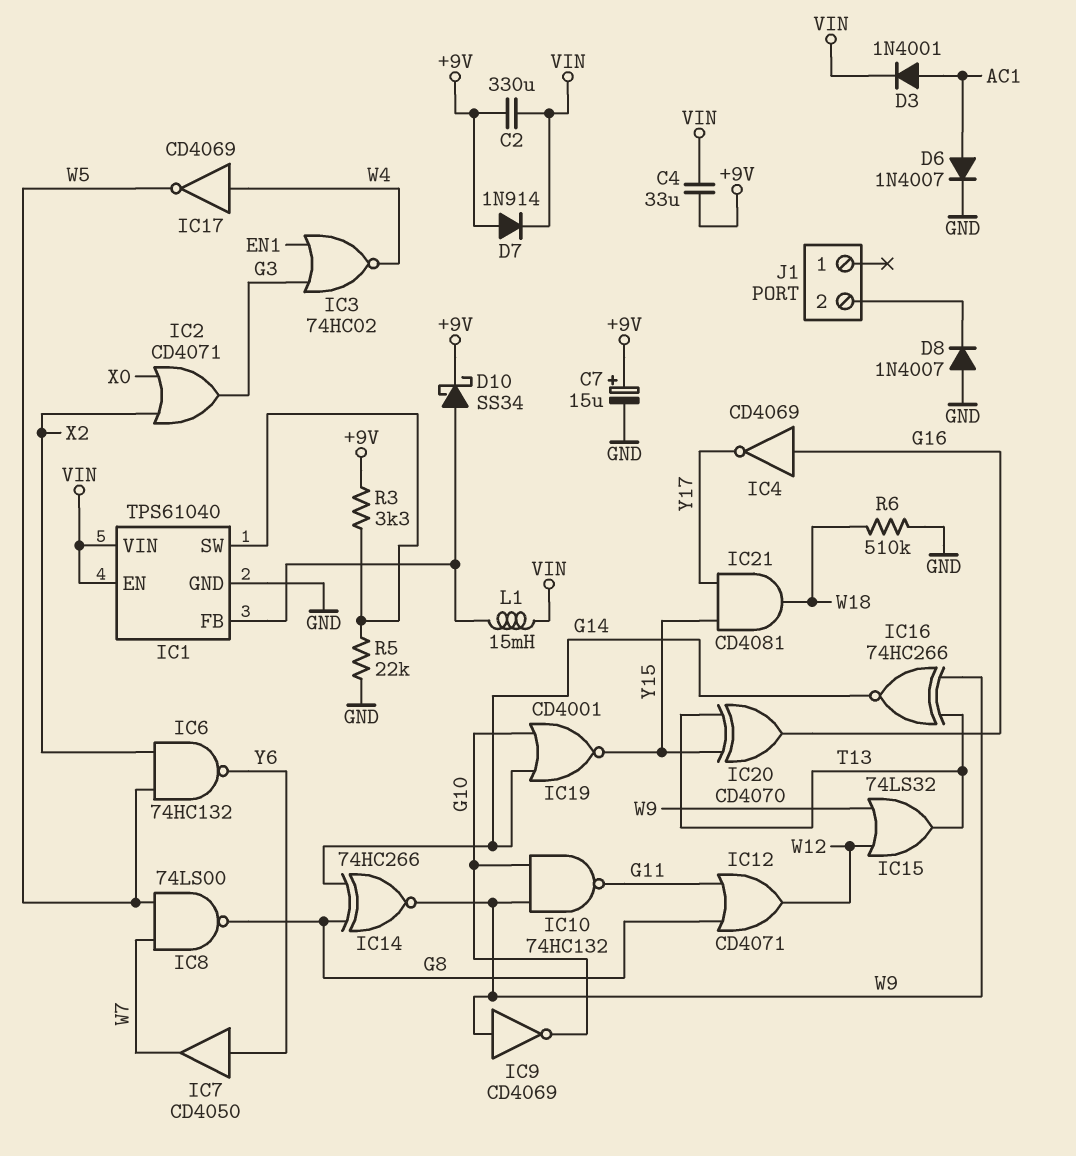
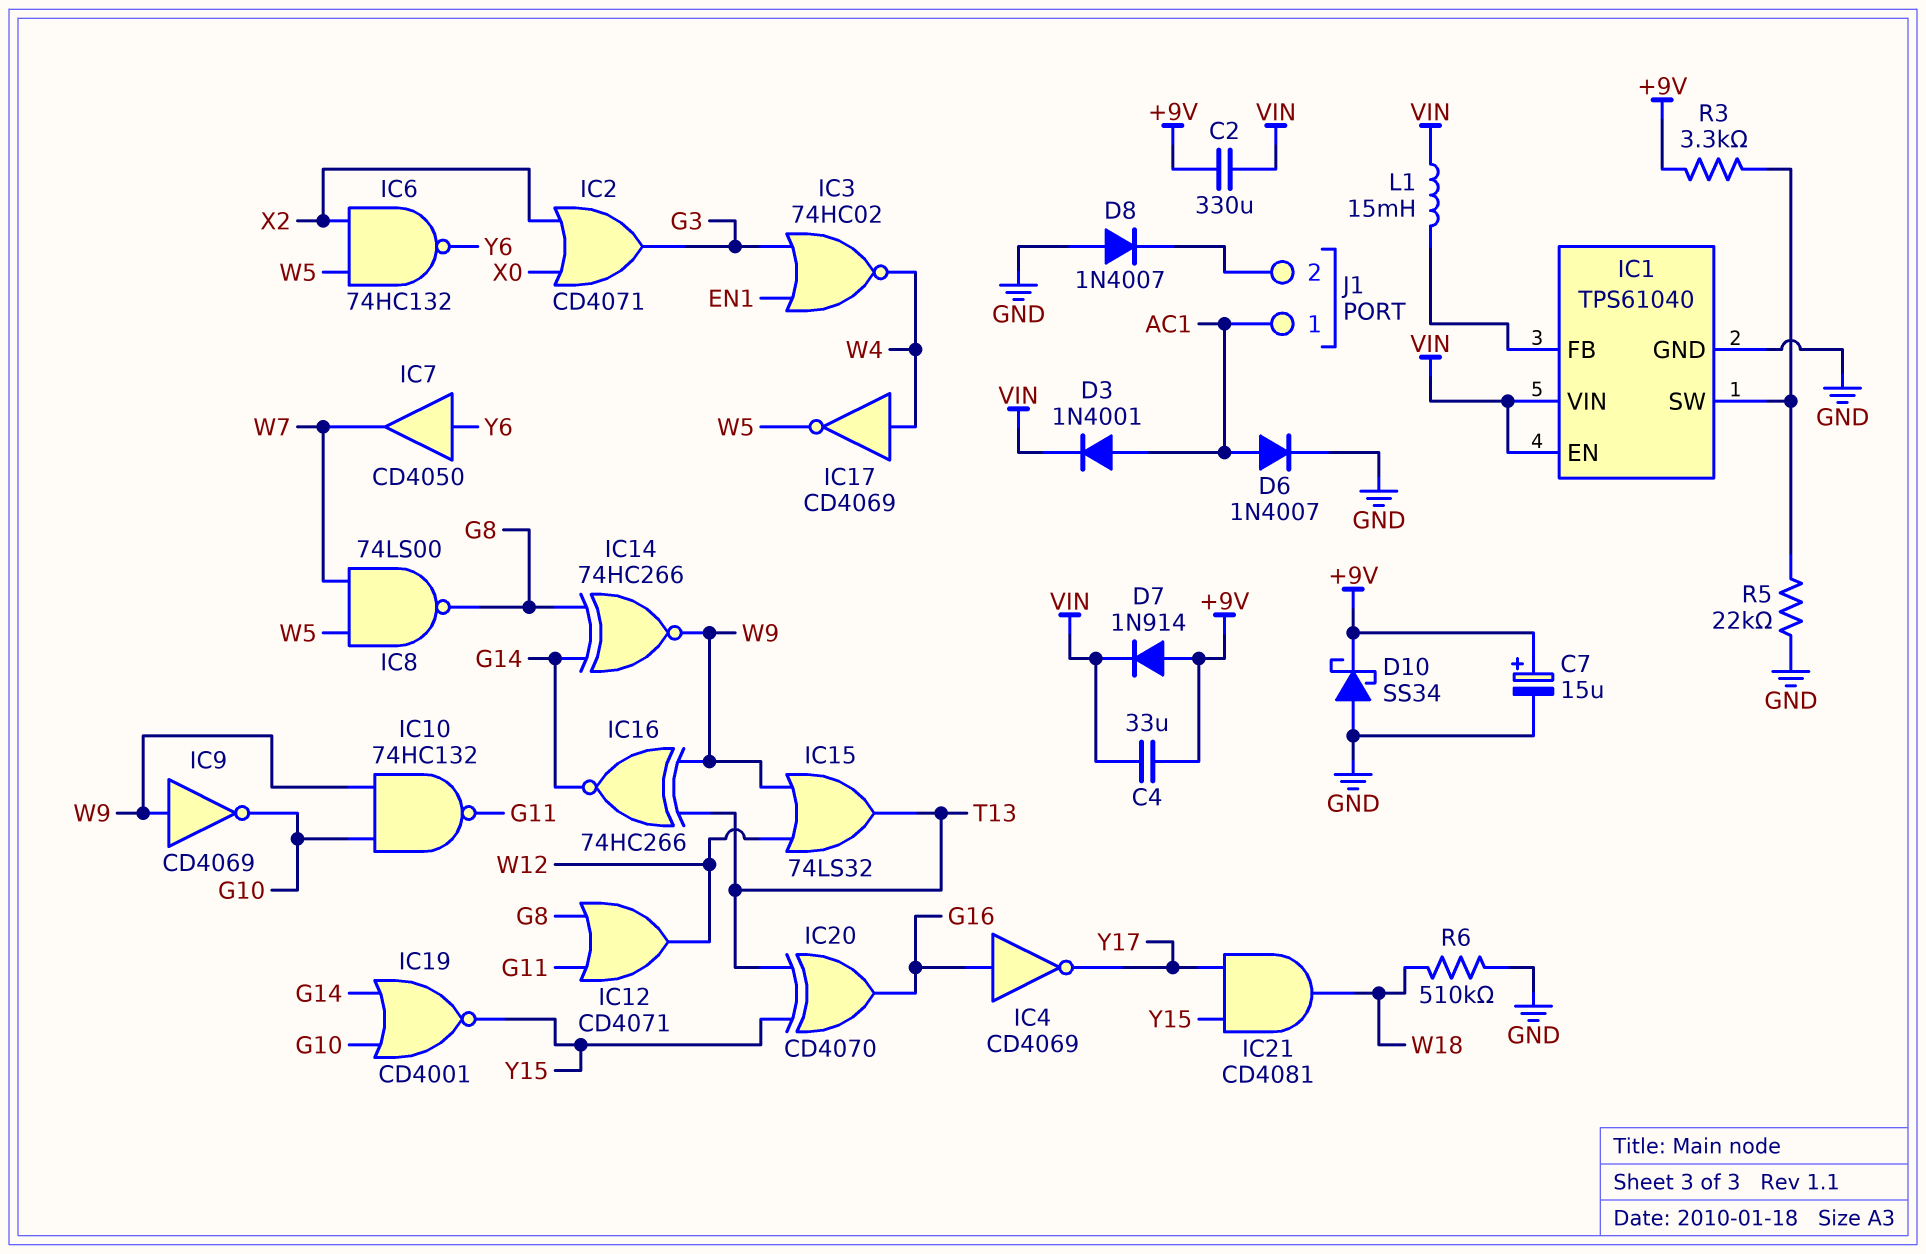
D10: schottky SS34 (A IC1/FB, K +9V) -> schottky SS34 (A GND, K +9V)
J1 pin 1: none -> AC1

